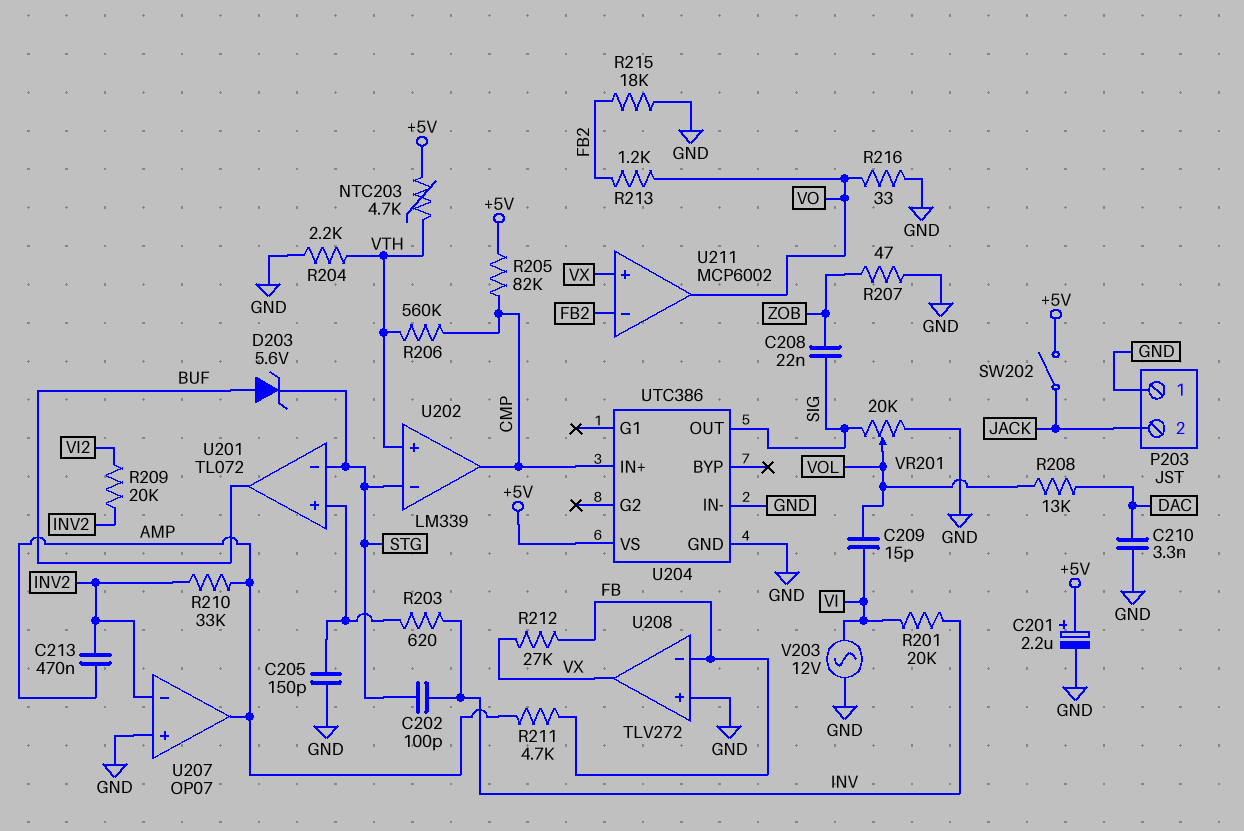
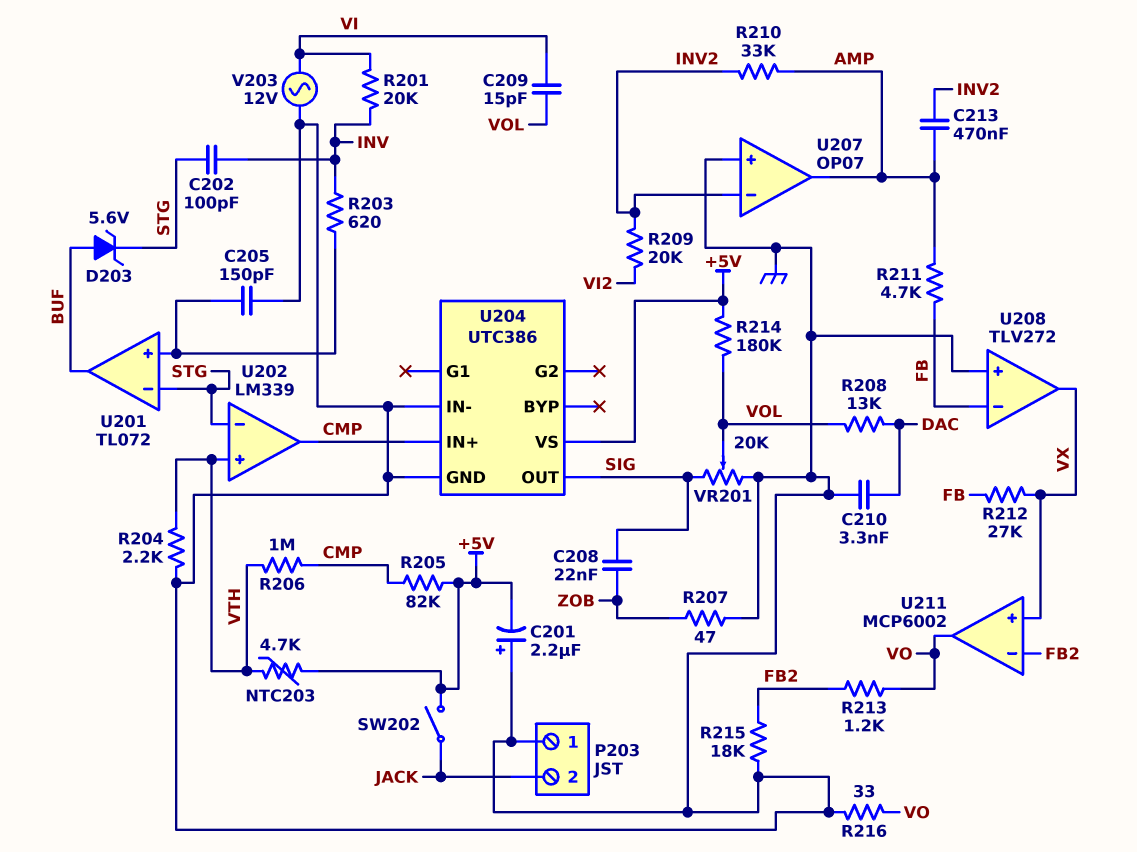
C201: 2.2uF (plus +5V, minus GND) -> 2.2uF (plus GND, minus +5V)
R206: 560k (CMP, VTH) -> 1M (CMP, VTH)
R214: none -> 180k (+5V, VOL)

